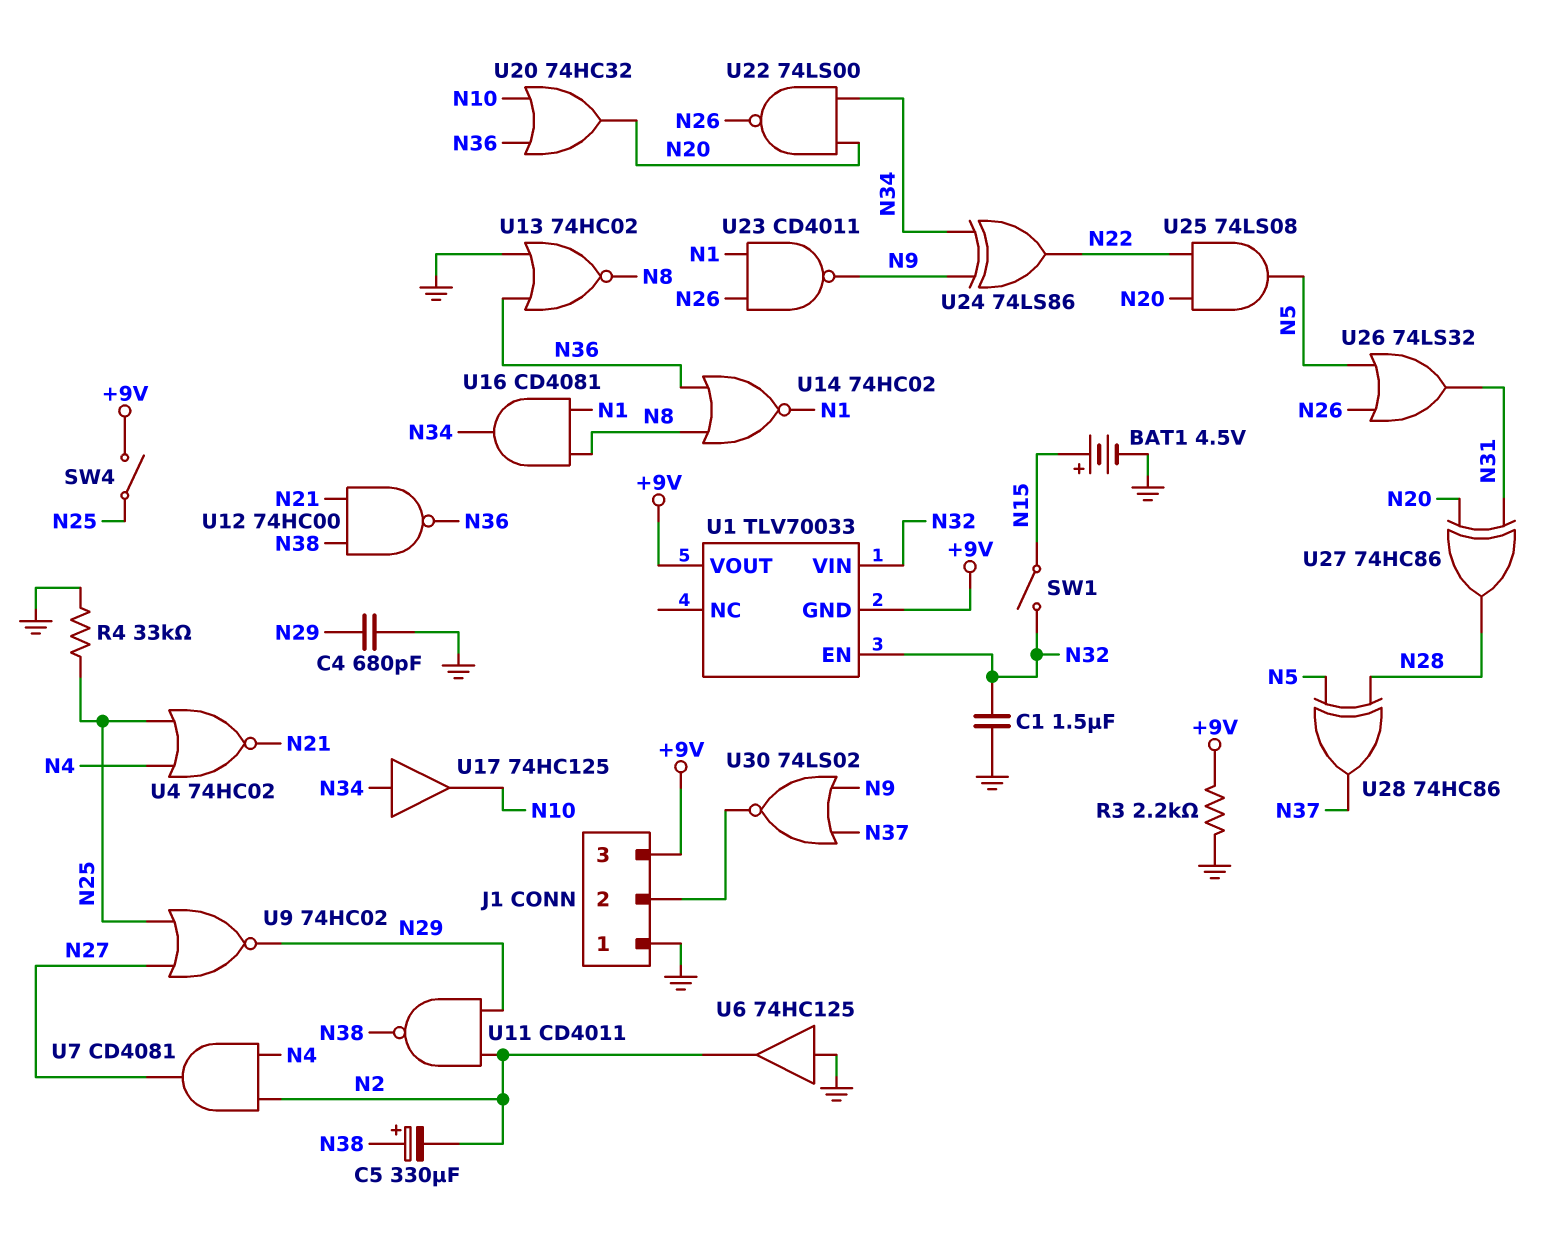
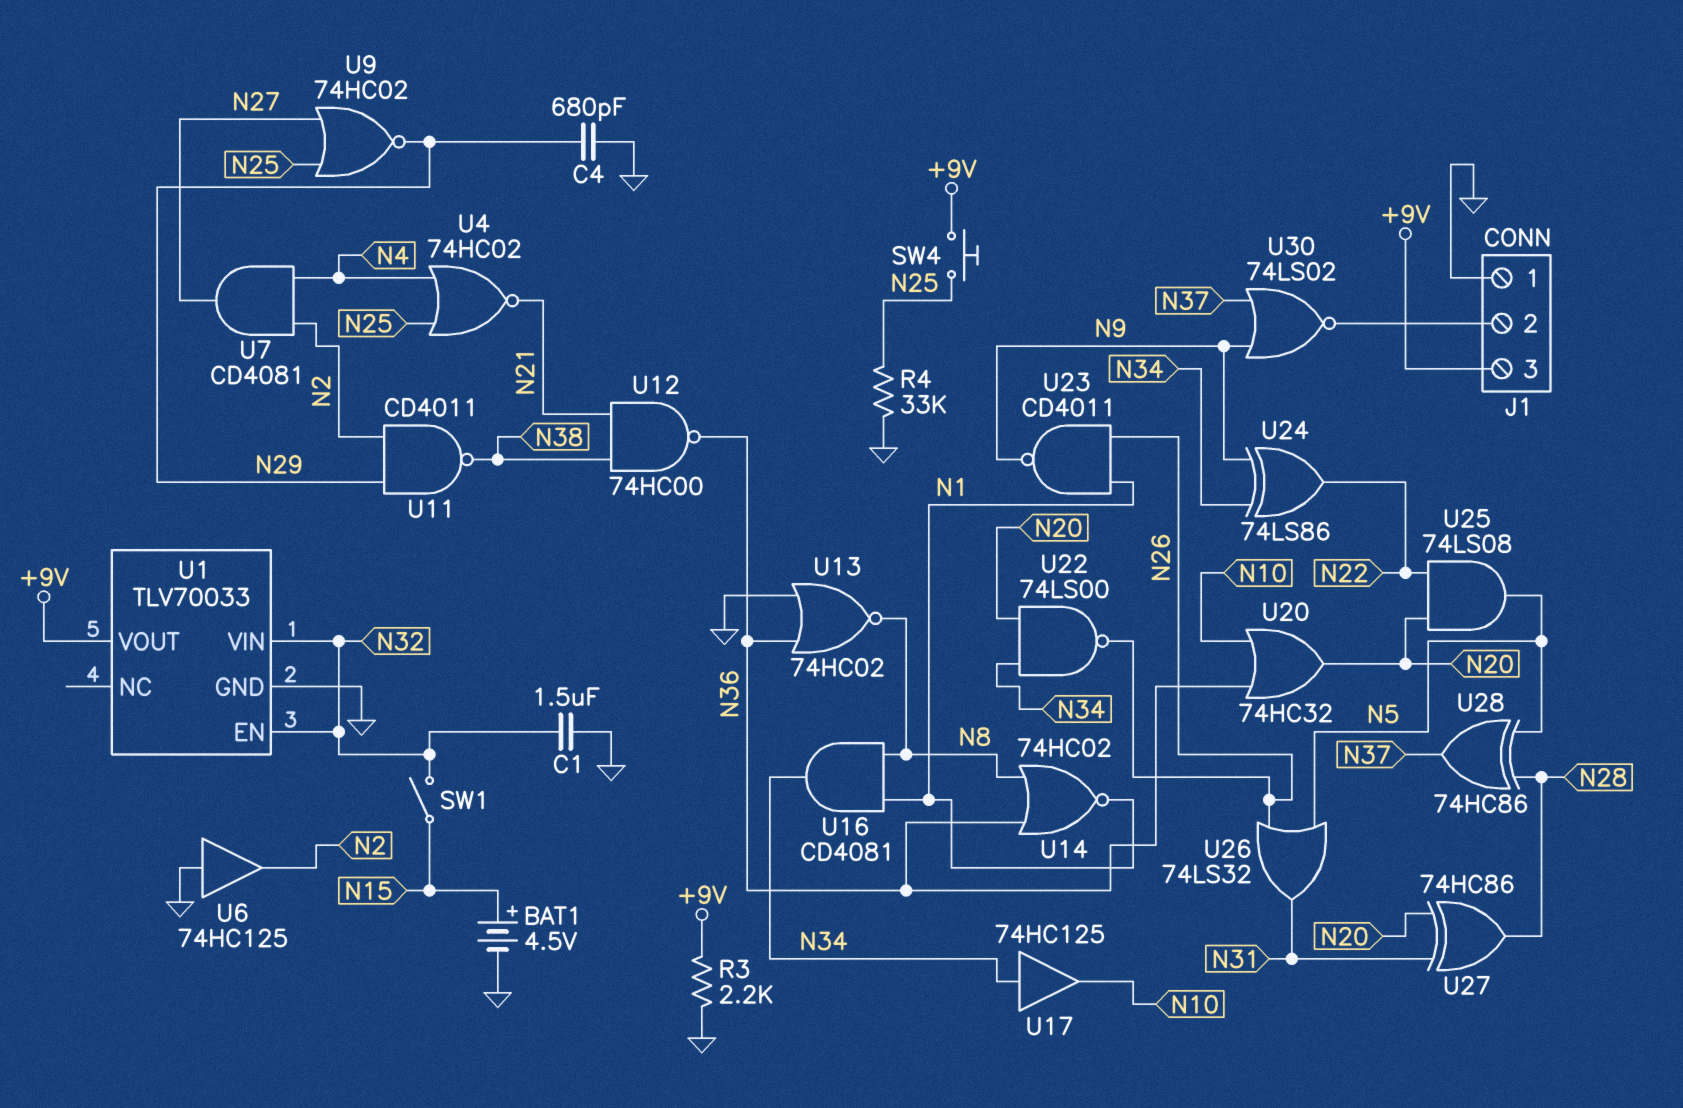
C5: 330uF (plus N38, minus N2) -> none
SW4: switch (+9V, N25) -> button (+9V, N25)
U1 pin GND: +9V -> GND

